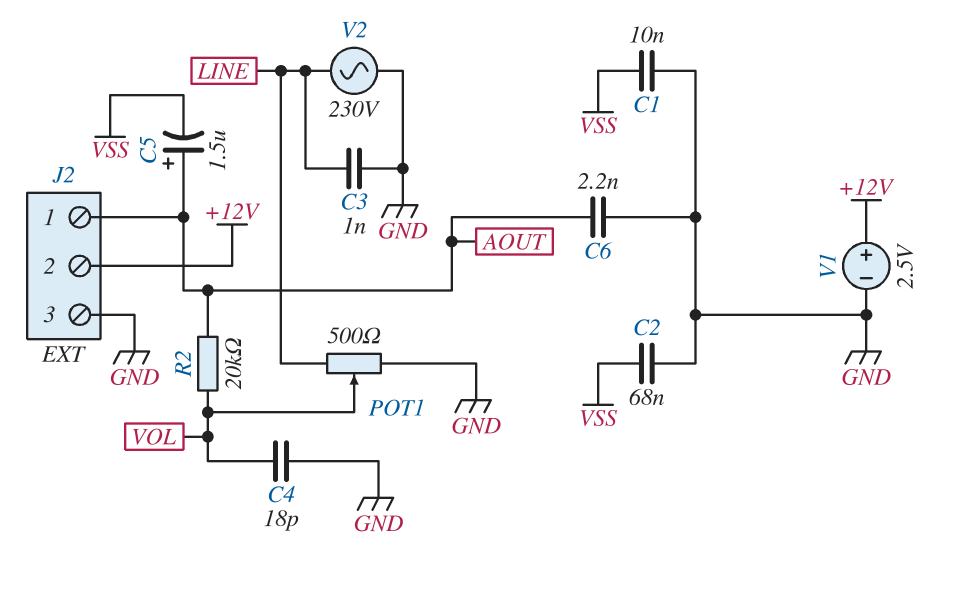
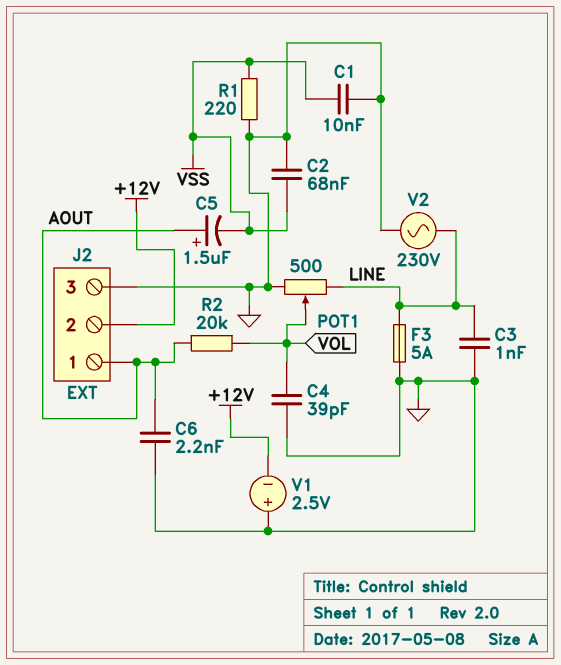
C4: 18pF (GND, VOL) -> 39pF (GND, VOL)
F3: none -> 5A (GND, LINE)
R1: none -> 220 (GND, VSS)
V1: 2.5V (plus +12V, minus GND) -> 2.5V (plus GND, minus +12V)

